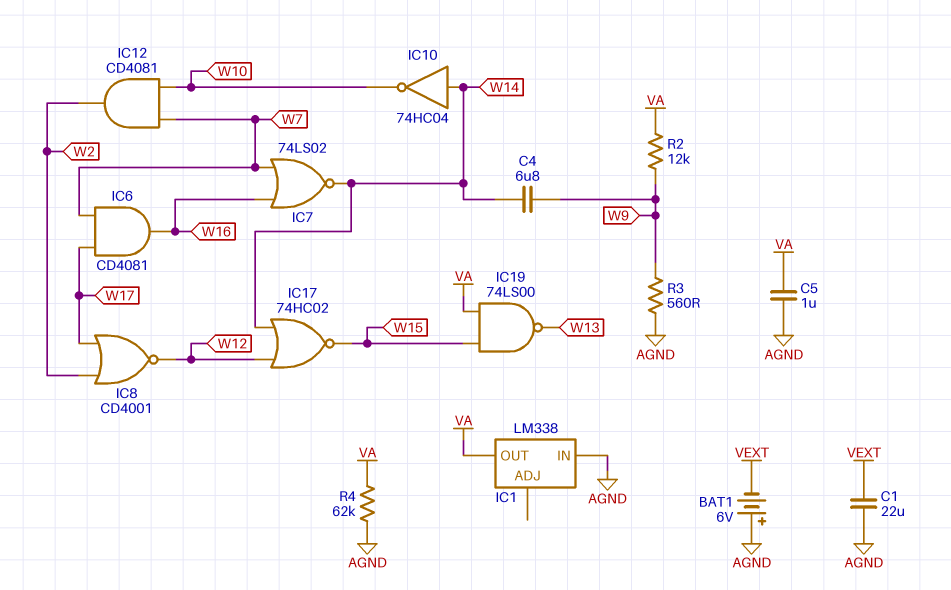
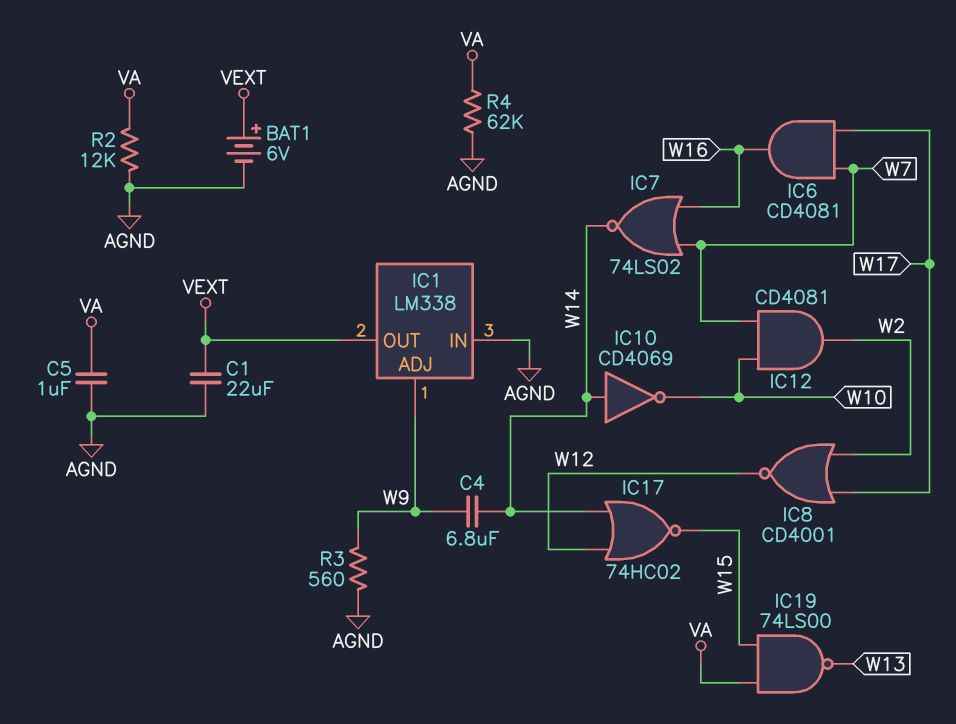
BAT1: 6V (plus AGND, minus VEXT) -> 6V (plus VEXT, minus AGND)
IC1 pin ADJ: none -> W9
IC1 pin OUT: VA -> VEXT
IC10: NOT 74HC04 (in W14, out W10) -> NOT CD4069 (in W14, out W10)
R2: 12k (VA, W9) -> 12k (AGND, VA)

